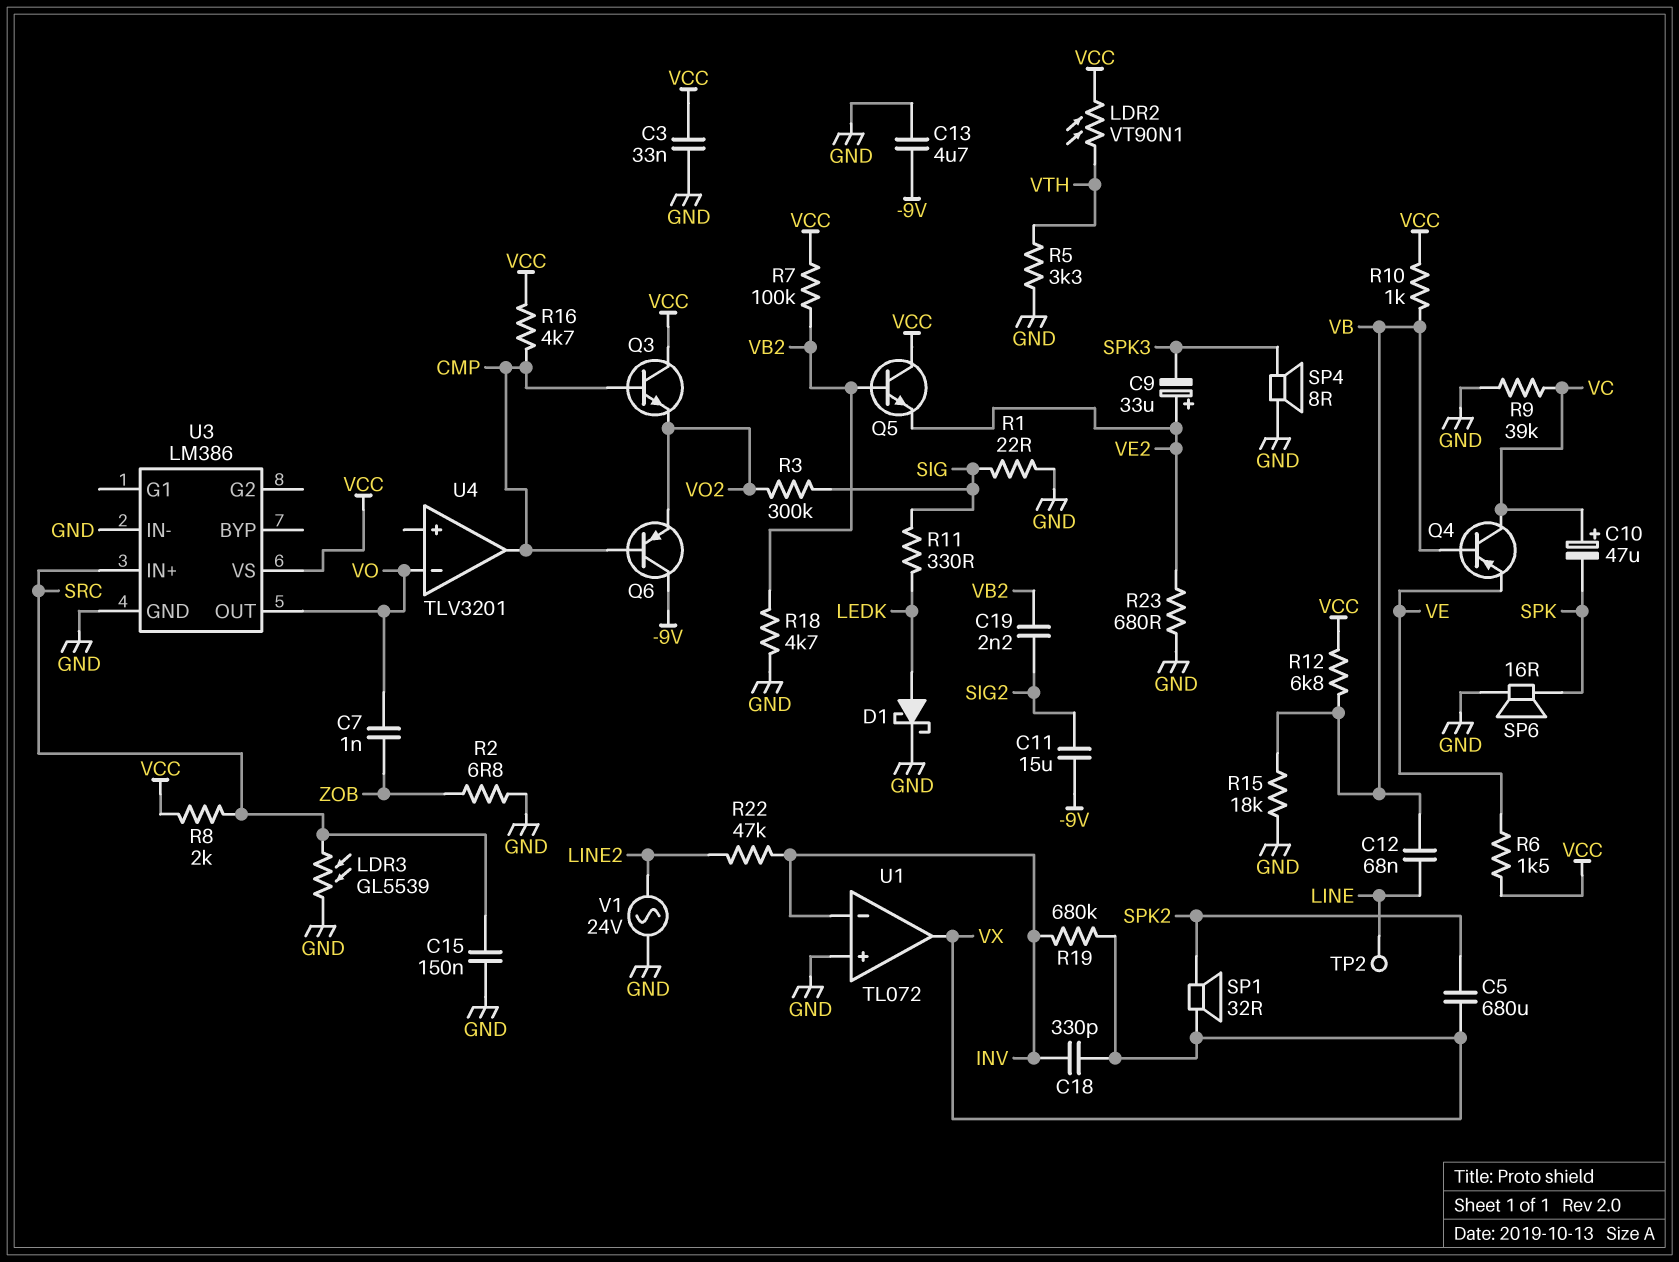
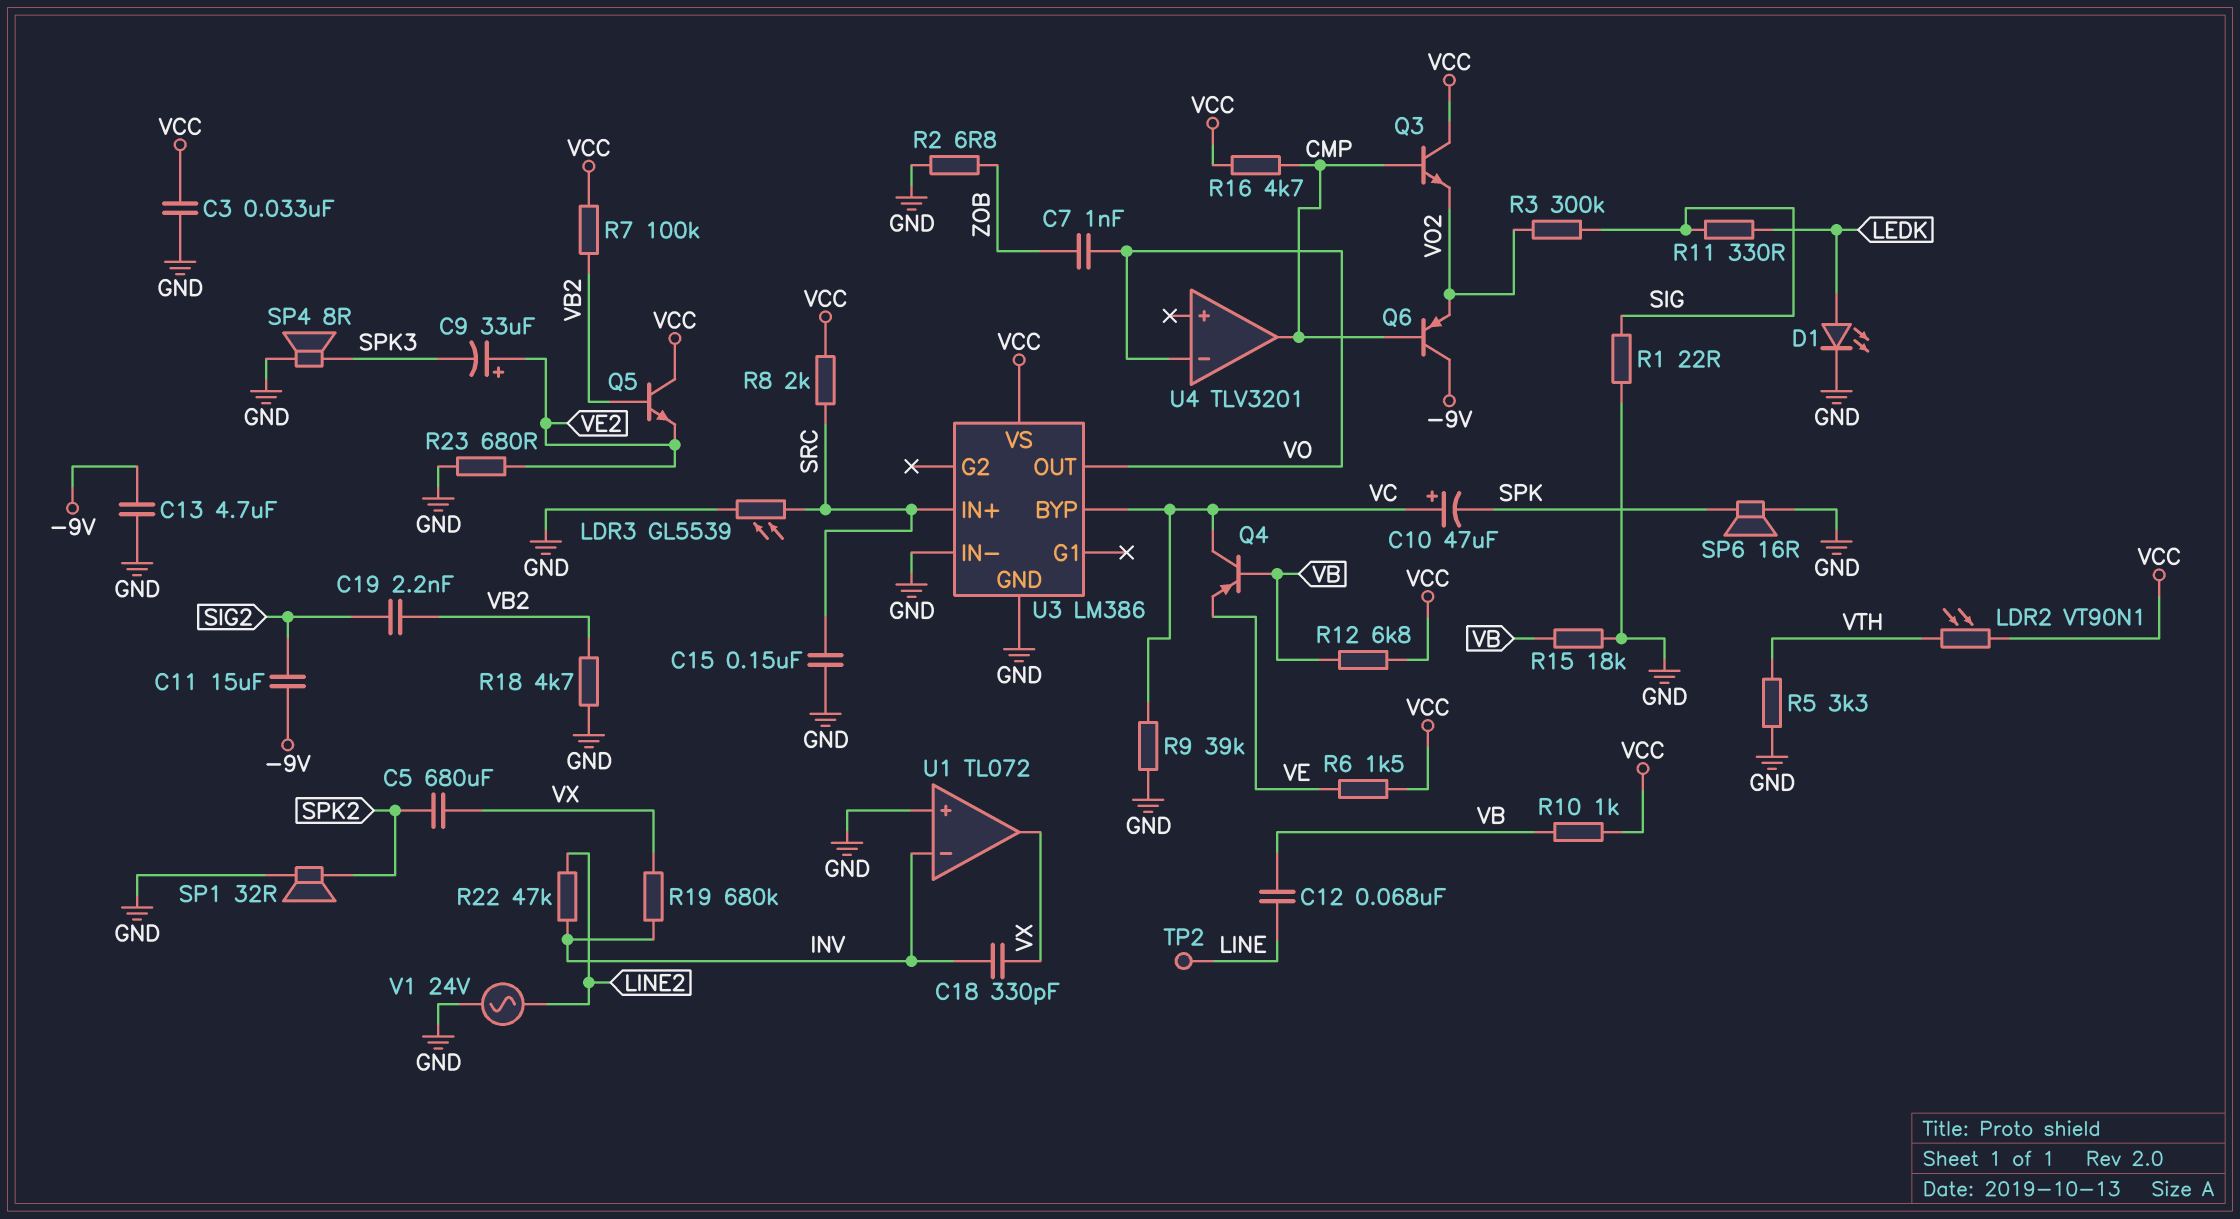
D1: schottky (A LEDK, K GND) -> LED (A LEDK, K GND)
SP1: speaker 32R (SPK2, VX) -> speaker 32R (GND, SPK2)
U3 pin BYP: none -> VC

